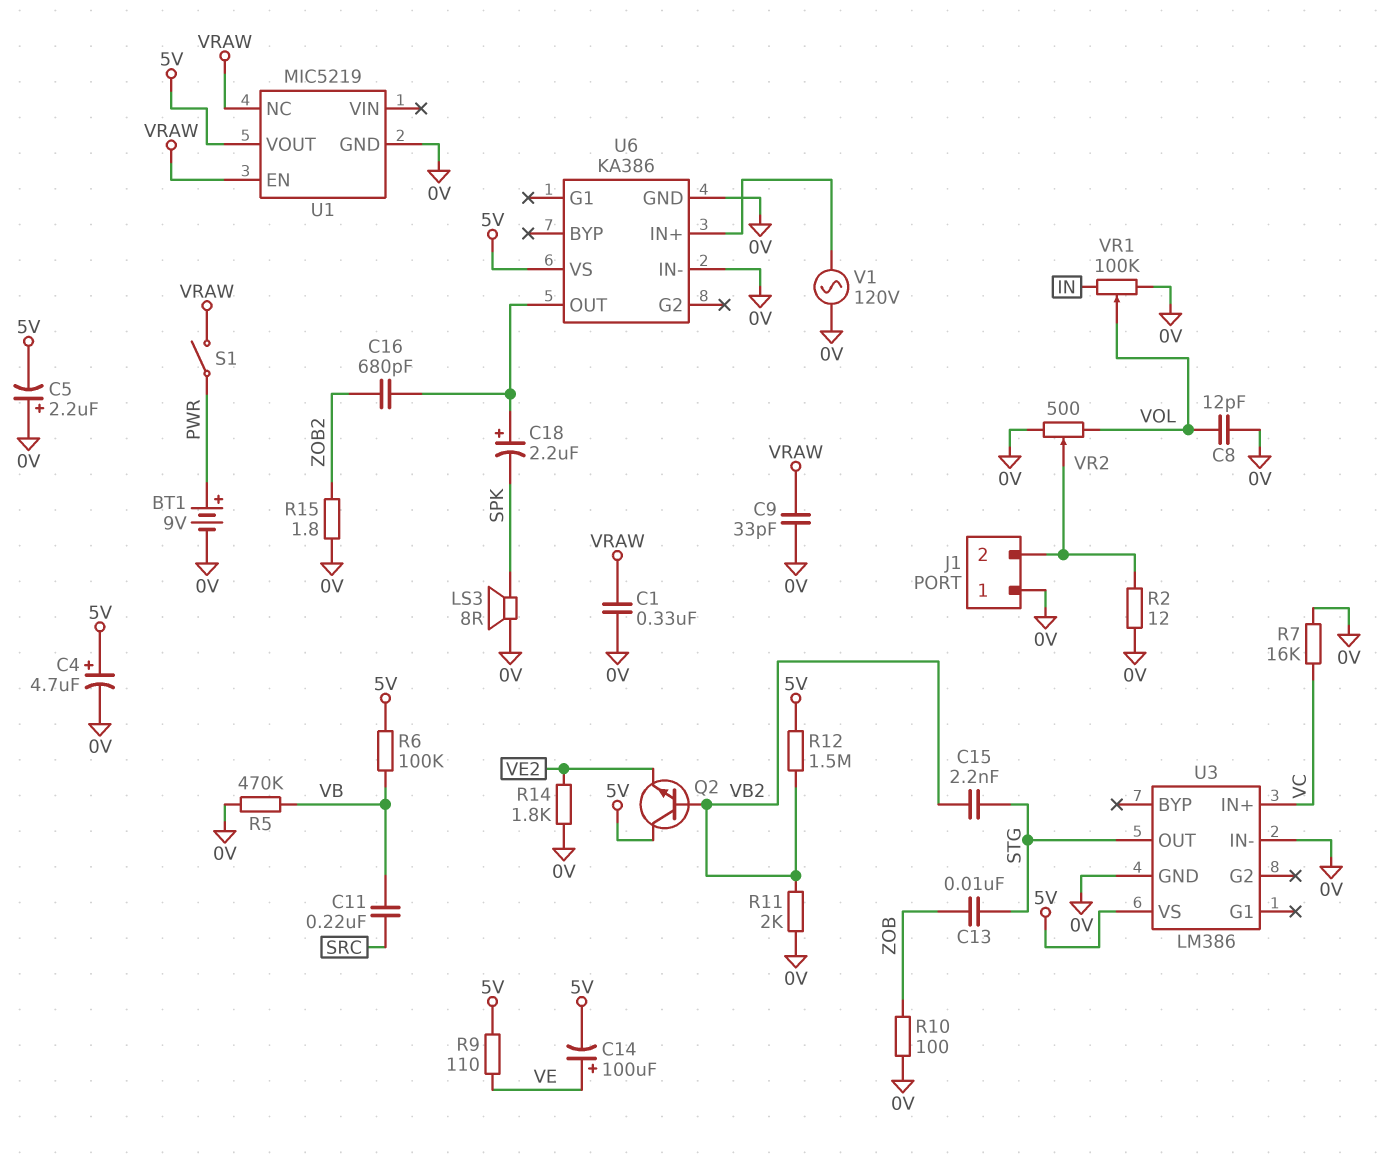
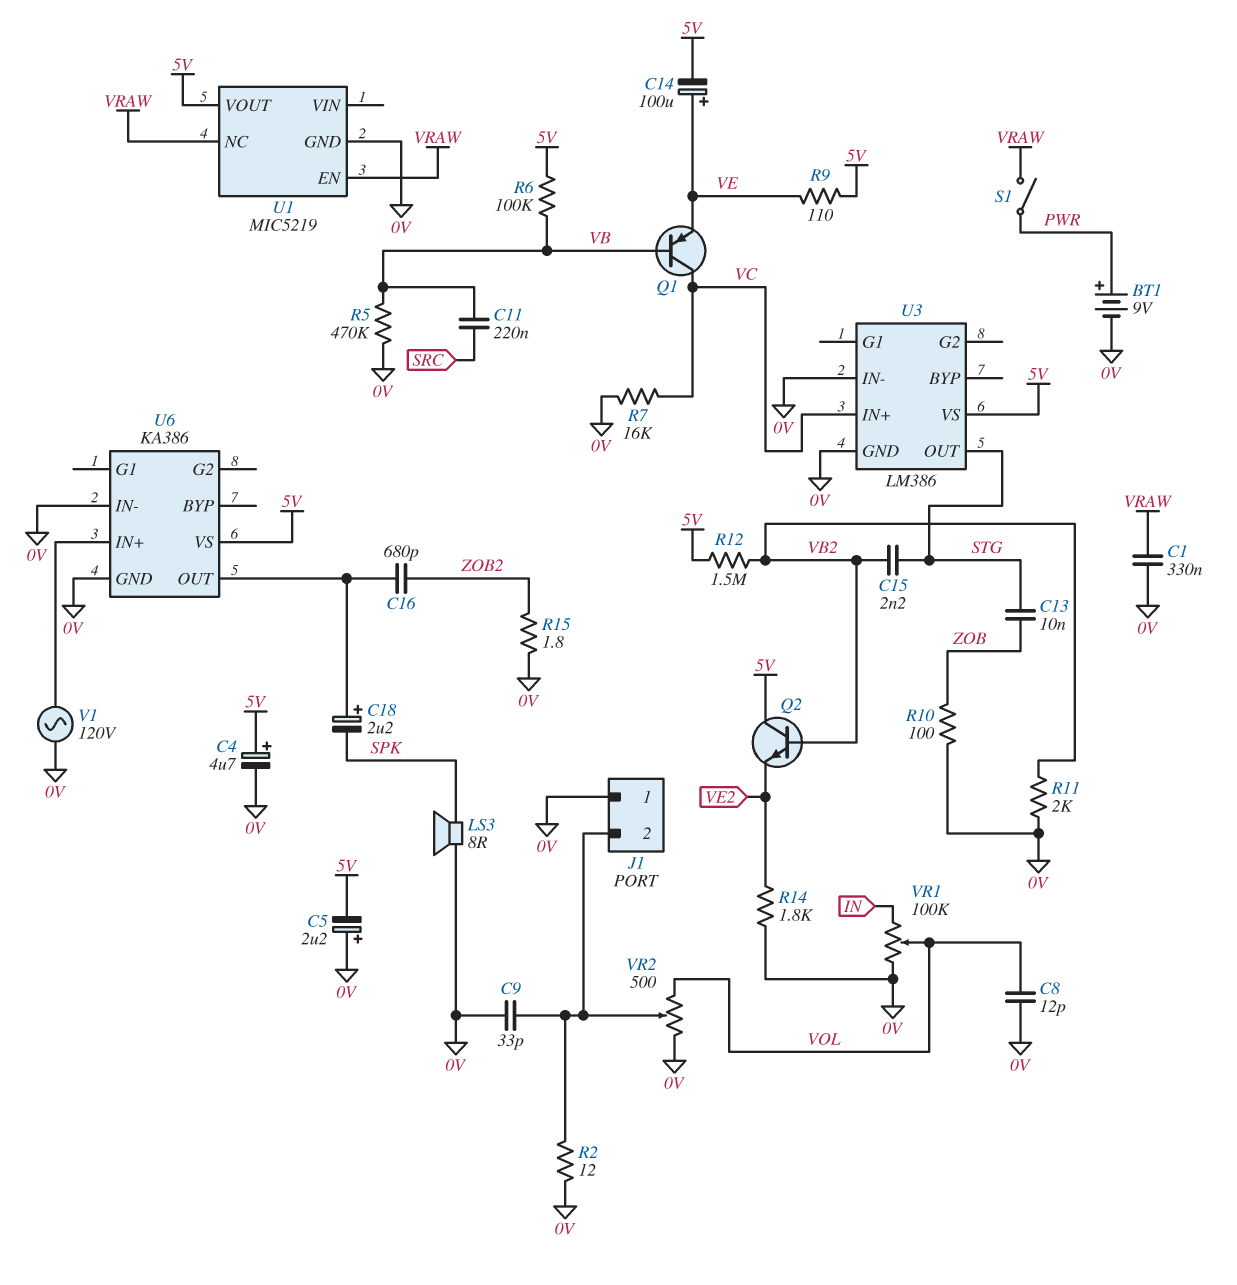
C9: 33pF (0V, VRAW) -> 33pF (0V, J1/2)
Q1: none -> PNP (B VB, C VC, E VE)

